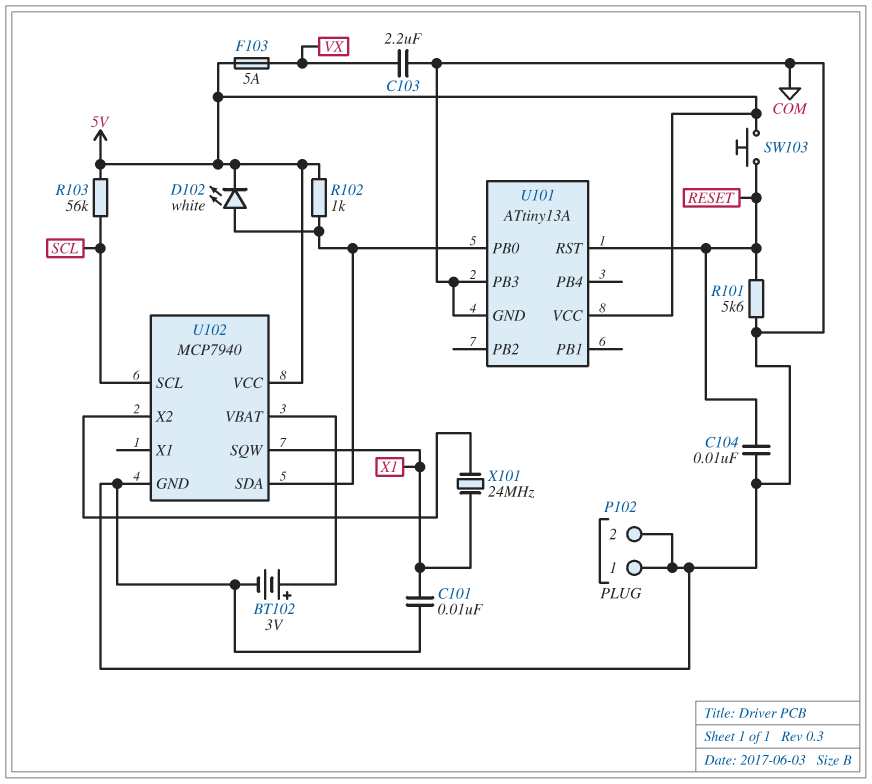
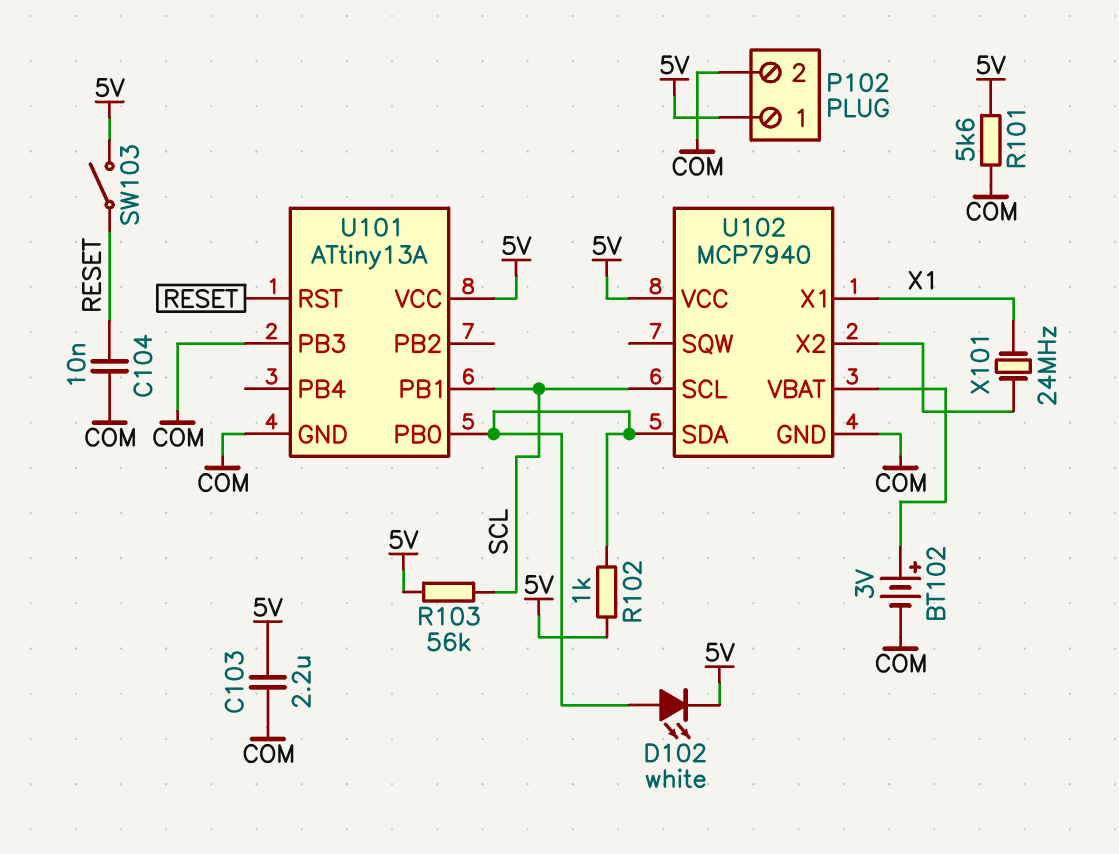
C101: 10nF (COM, X1) -> none
C103: 2.2uF (COM, VX) -> 2.2uF (5V, COM)
F103: 5A (5V, VX) -> none
P102 pin 1: COM -> 5V
R101: 5.6k (COM, RESET) -> 5.6k (5V, COM)
SW103: button (5V, RESET) -> switch (5V, RESET)
U101 pin PB1: none -> SCL
U102 pin SQW: X1 -> none
U102 pin X1: none -> X1

